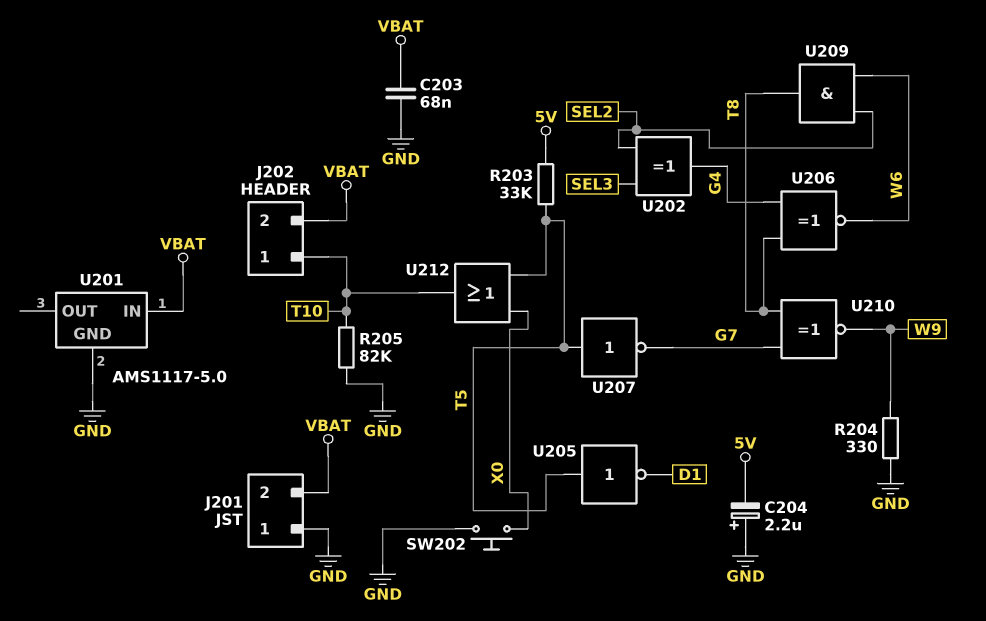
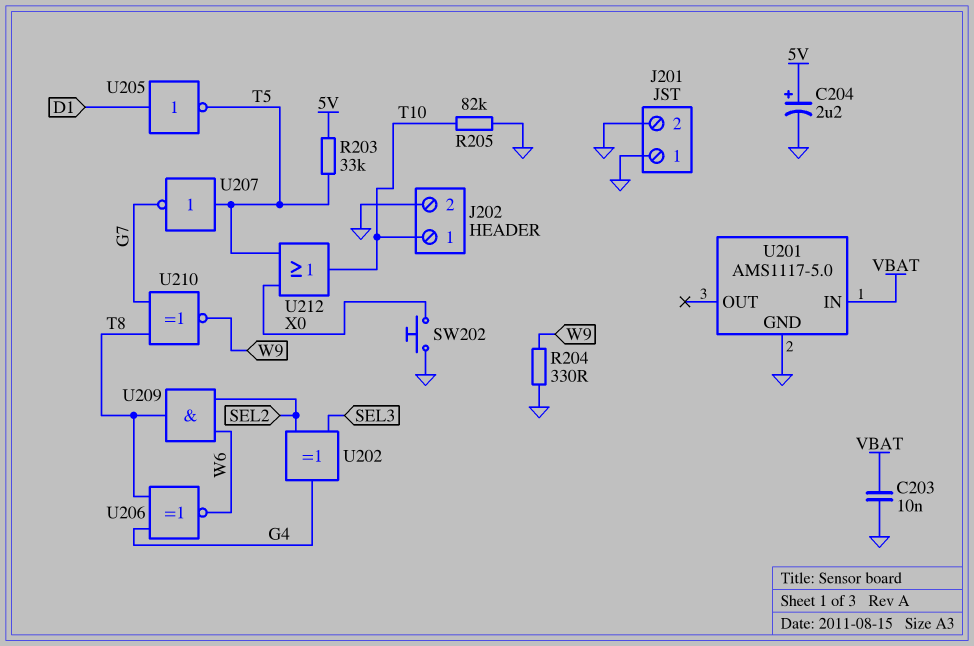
C203: 68nF (GND, VBAT) -> 10nF (GND, VBAT)
C204: 2.2uF (plus GND, minus 5V) -> 2.2uF (plus 5V, minus GND)
J201 pin 2: VBAT -> GND
J202 pin 2: VBAT -> GND
U205: NOT (in T5, out D1) -> NOT (in D1, out T5)

